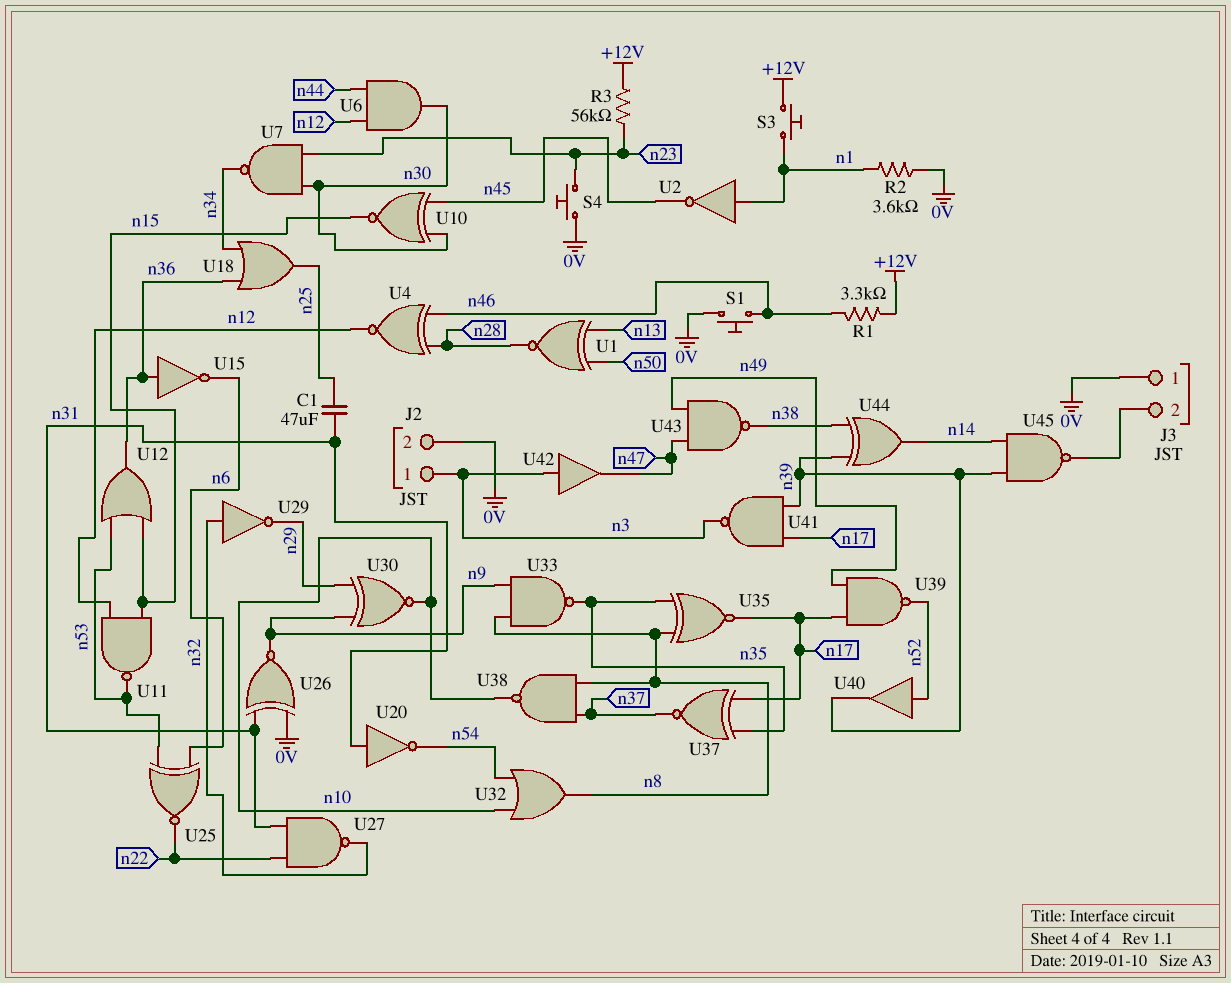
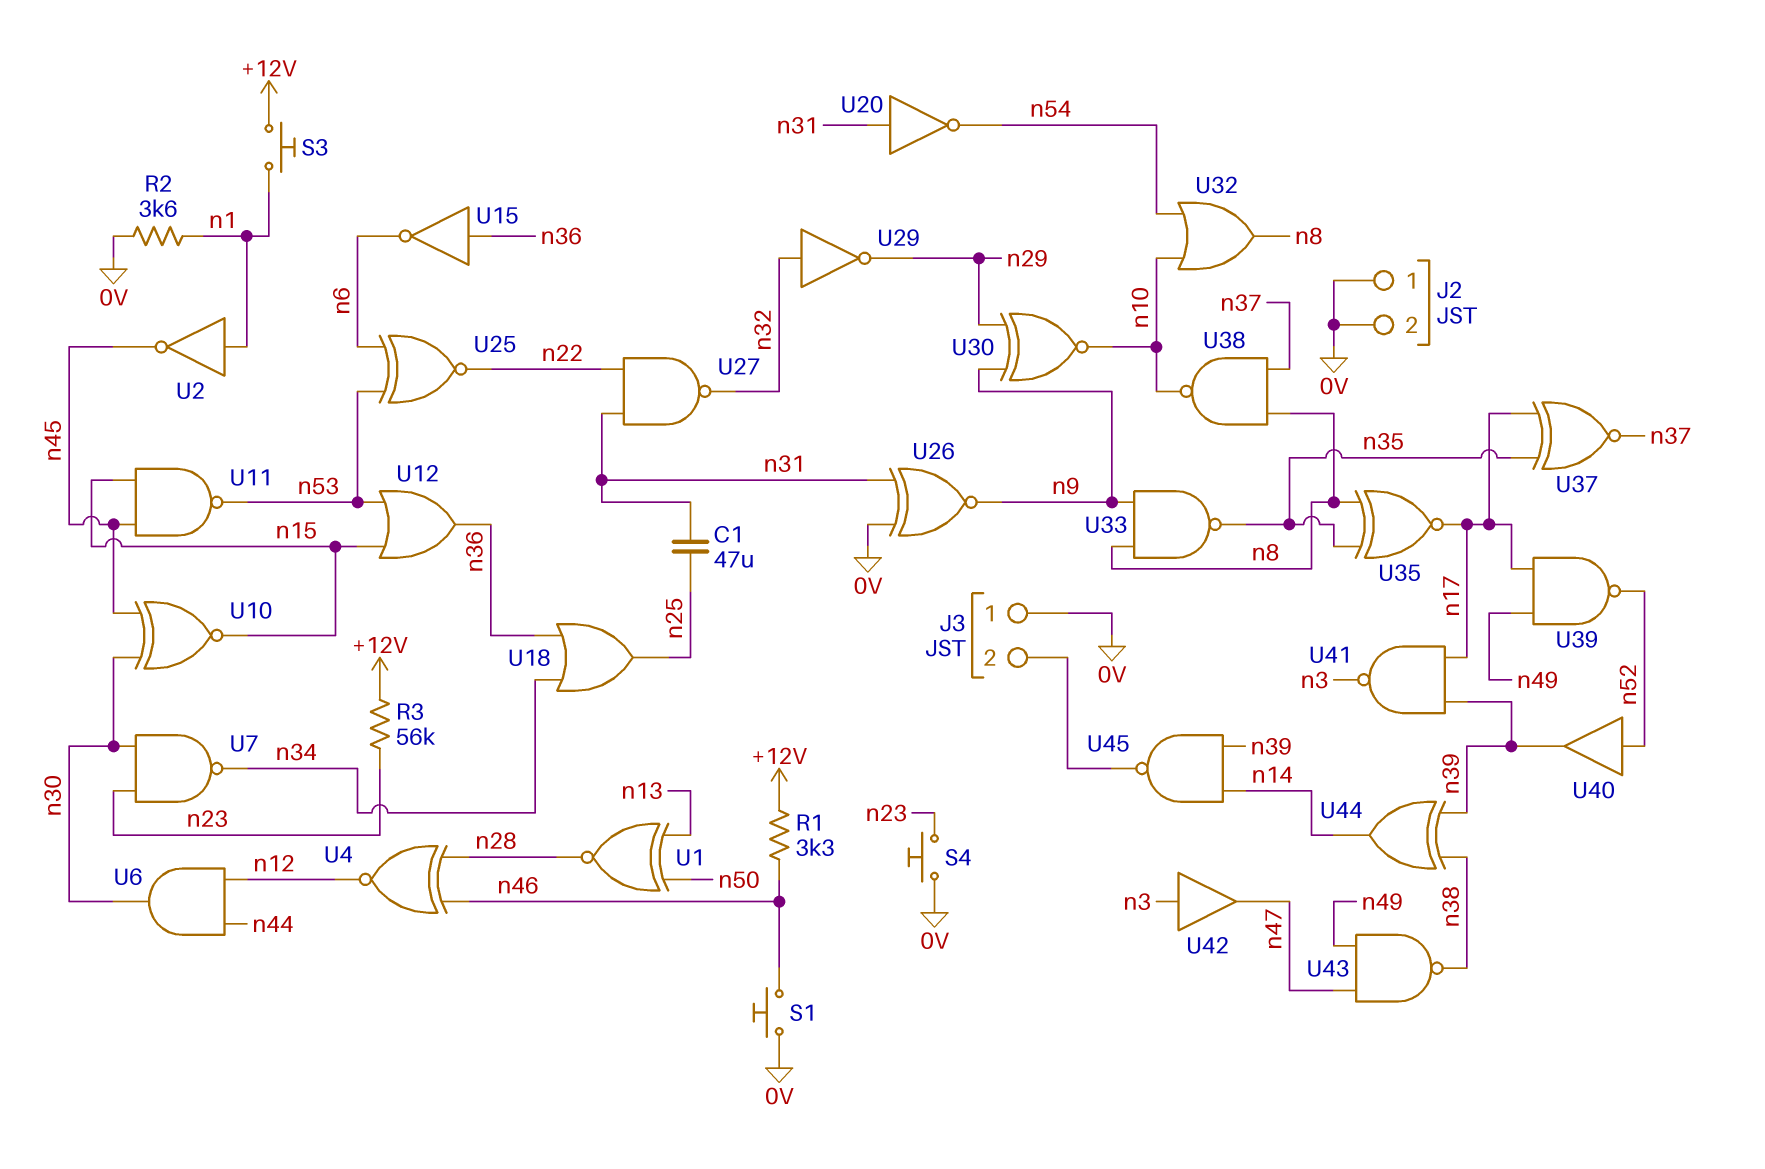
J2 pin 1: n3 -> 0V
U11: NAND (in n12, in n15, out n53) -> NAND (in n15, in n45, out n53)

